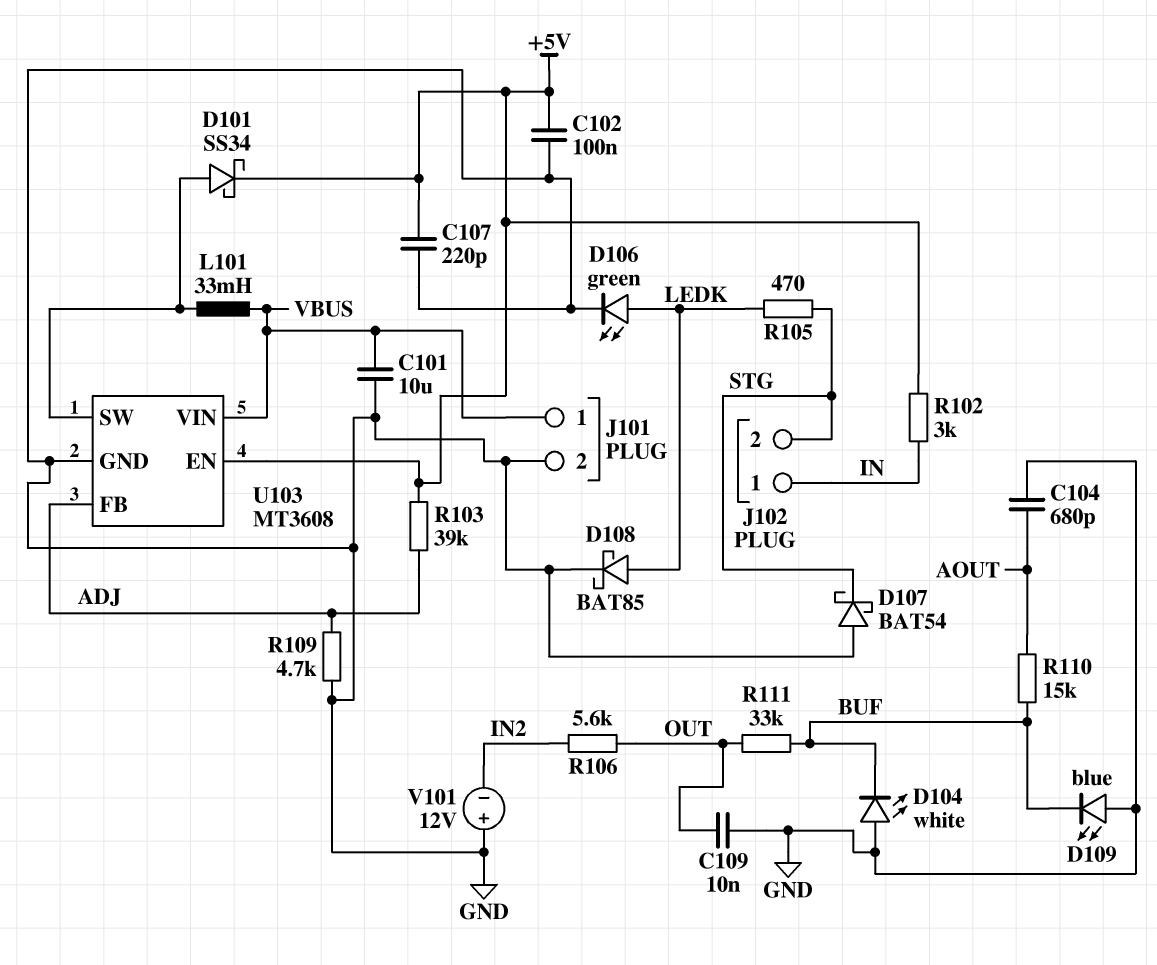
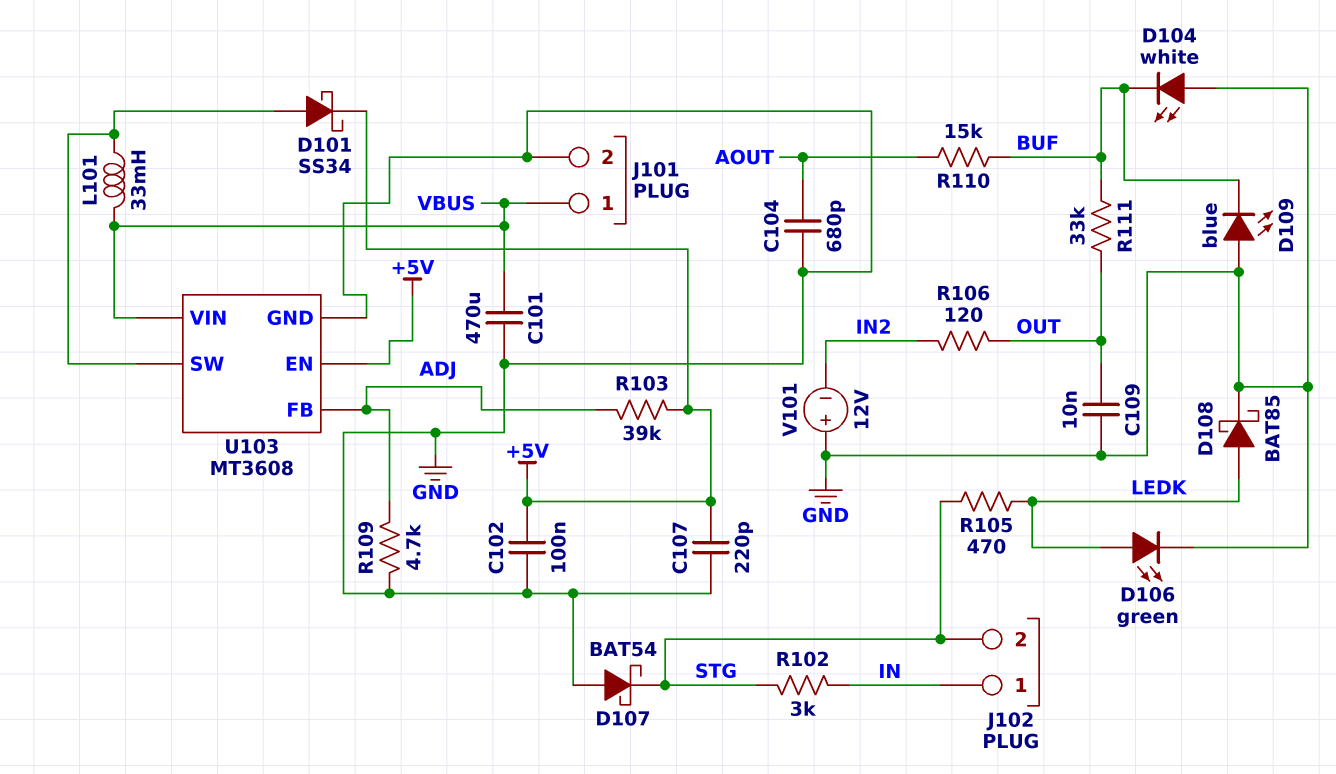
C101: 10uF (GND, VBUS) -> 470uF (GND, VBUS)
R102: 3k (+5V, IN) -> 3k (IN, STG)
R106: 5.6k (IN2, OUT) -> 120 (IN2, OUT)

